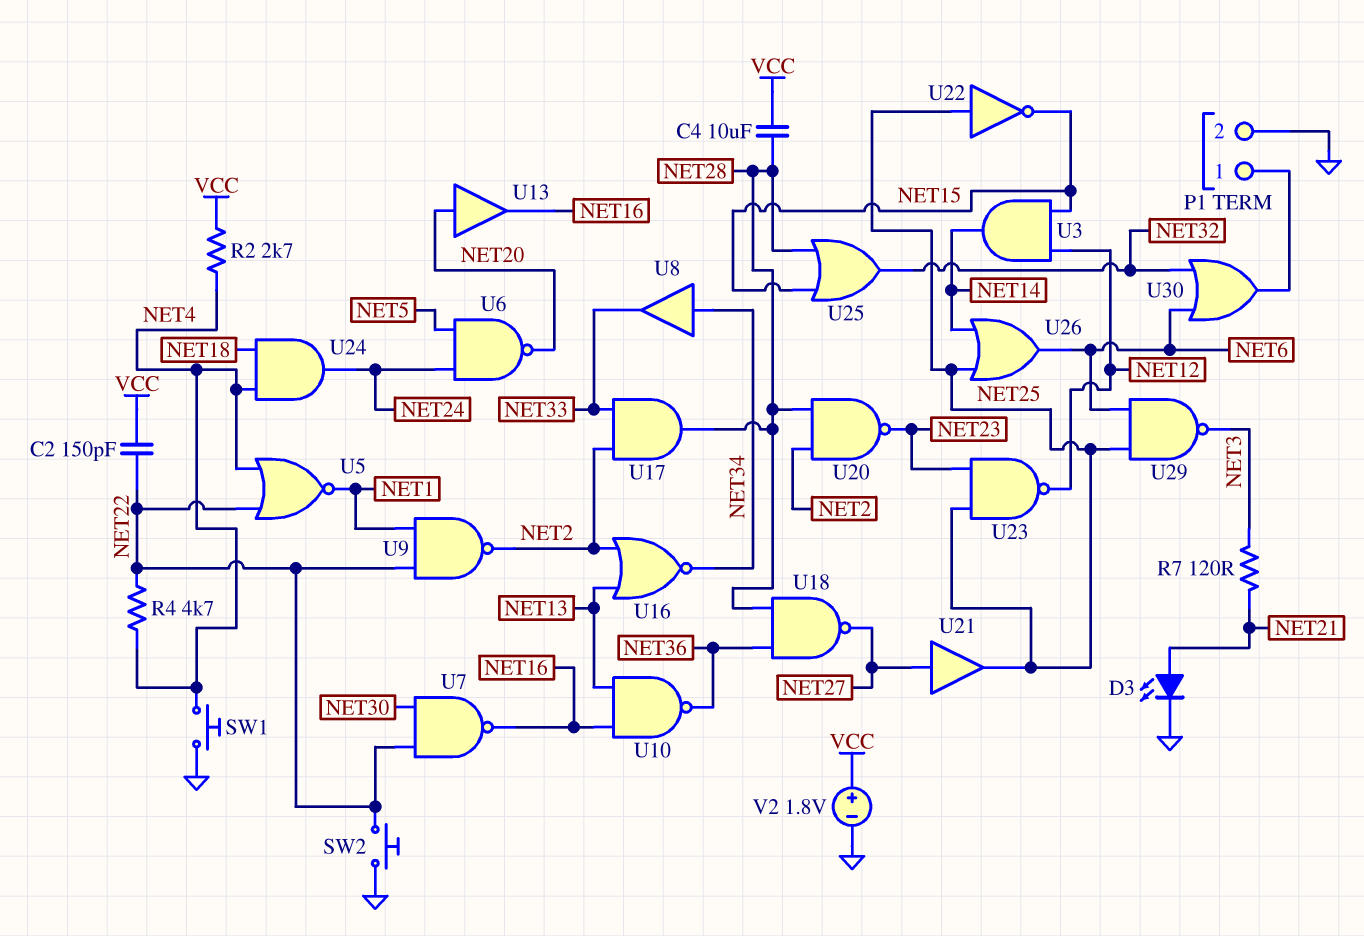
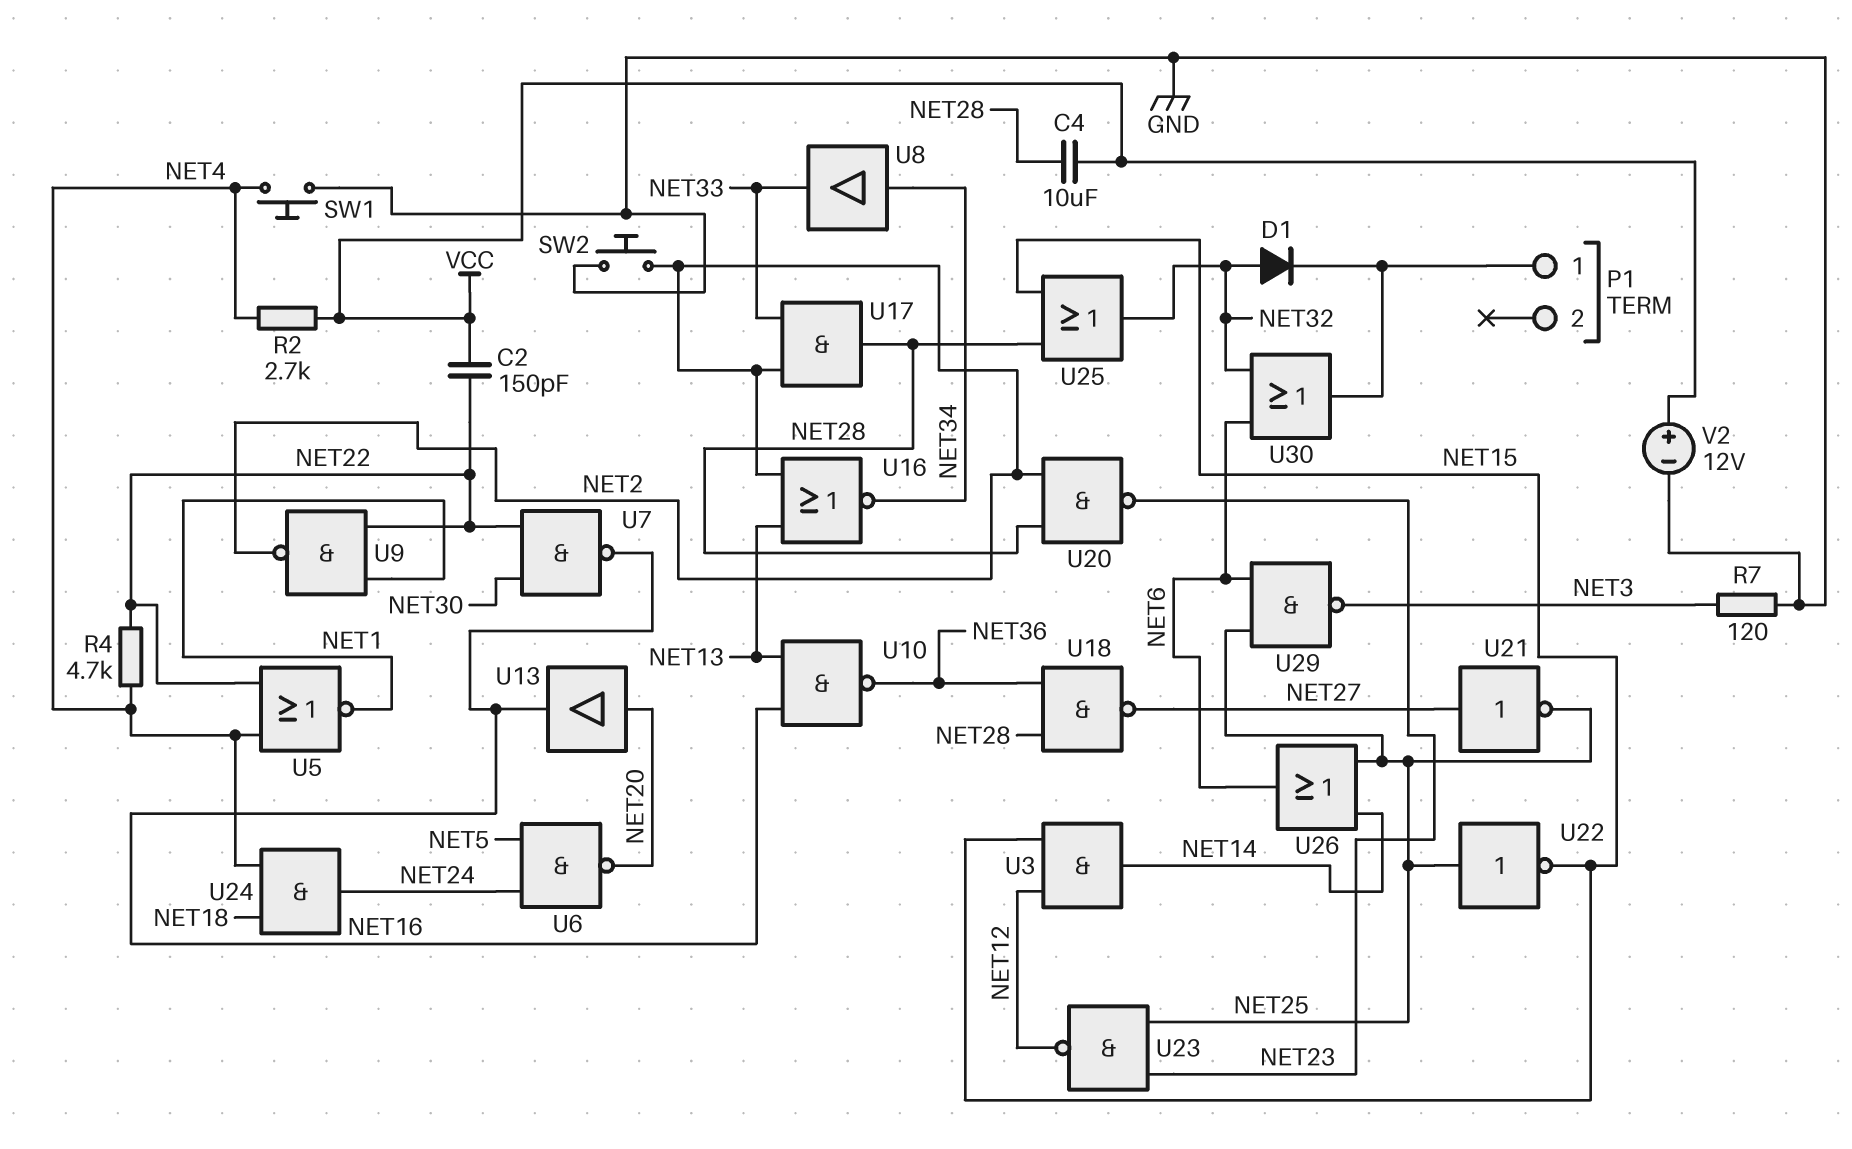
D1: none -> diode (A NET32, K P1/1)
D3: LED (A NET21, K GND) -> none
P1 pin 2: GND -> none
R7: 120 (NET3, NET21) -> 120 (GND, NET3)
SW2: button (GND, NET22) -> button (GND, NET2)
U21: buffer (in NET27, out NET25) -> NOT (in NET27, out NET25)
V2: 1.8V (plus VCC, minus GND) -> 12V (plus VCC, minus GND)

